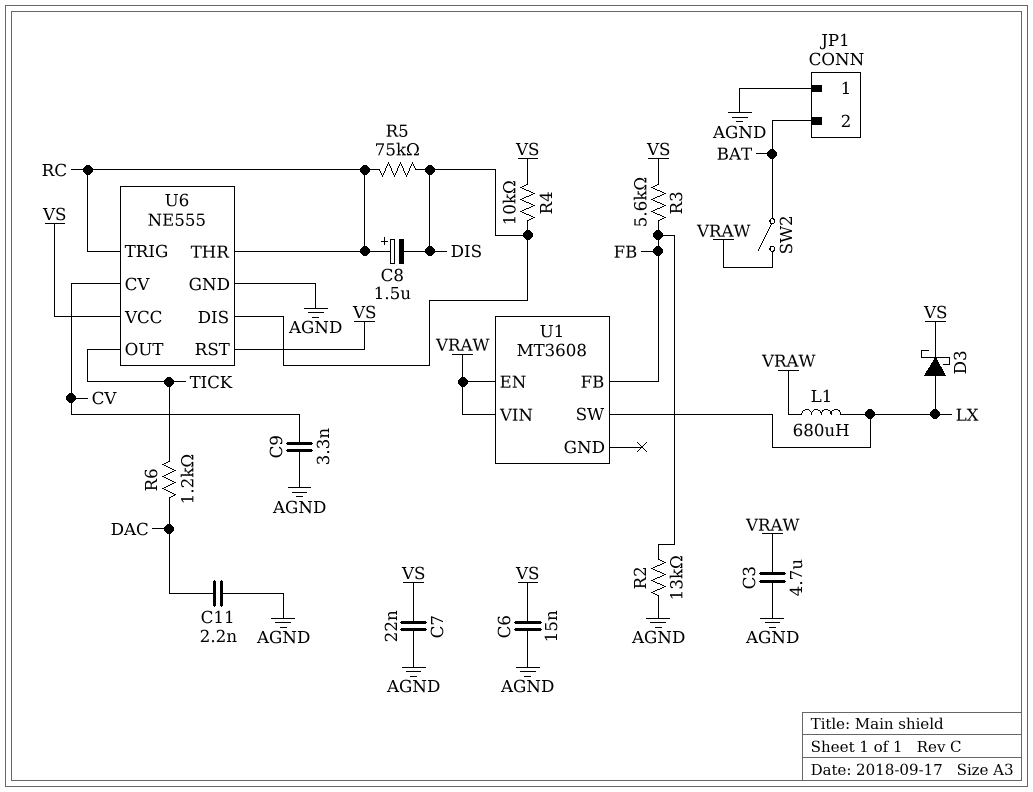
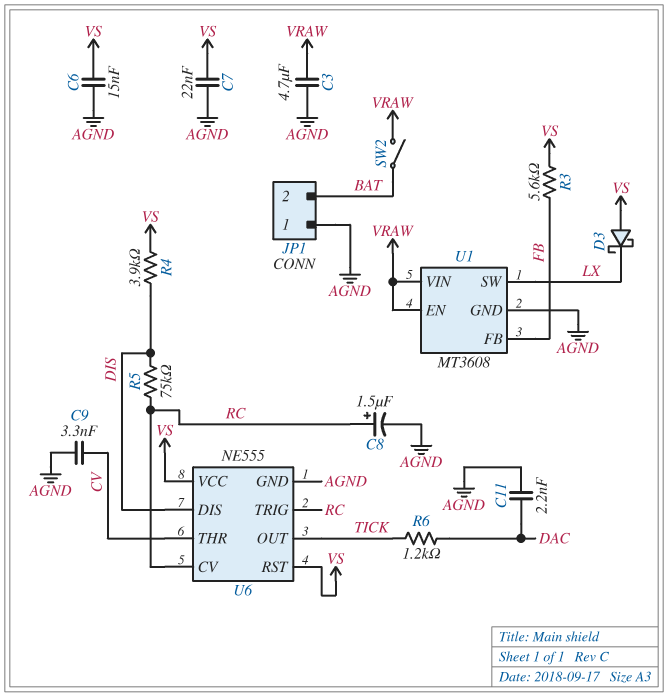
C8: 1.5uF (plus RC, minus DIS) -> 1.5uF (plus RC, minus AGND)
D3: schottky (A LX, K VS) -> schottky (A VS, K LX)
L1: 680uH (LX, VRAW) -> none
R2: 13k (AGND, FB) -> none
R4: 10k (DIS, VS) -> 3.9k (DIS, VS)
U1 pin GND: none -> AGND
U6 pin CV: CV -> RC
U6 pin THR: RC -> CV

